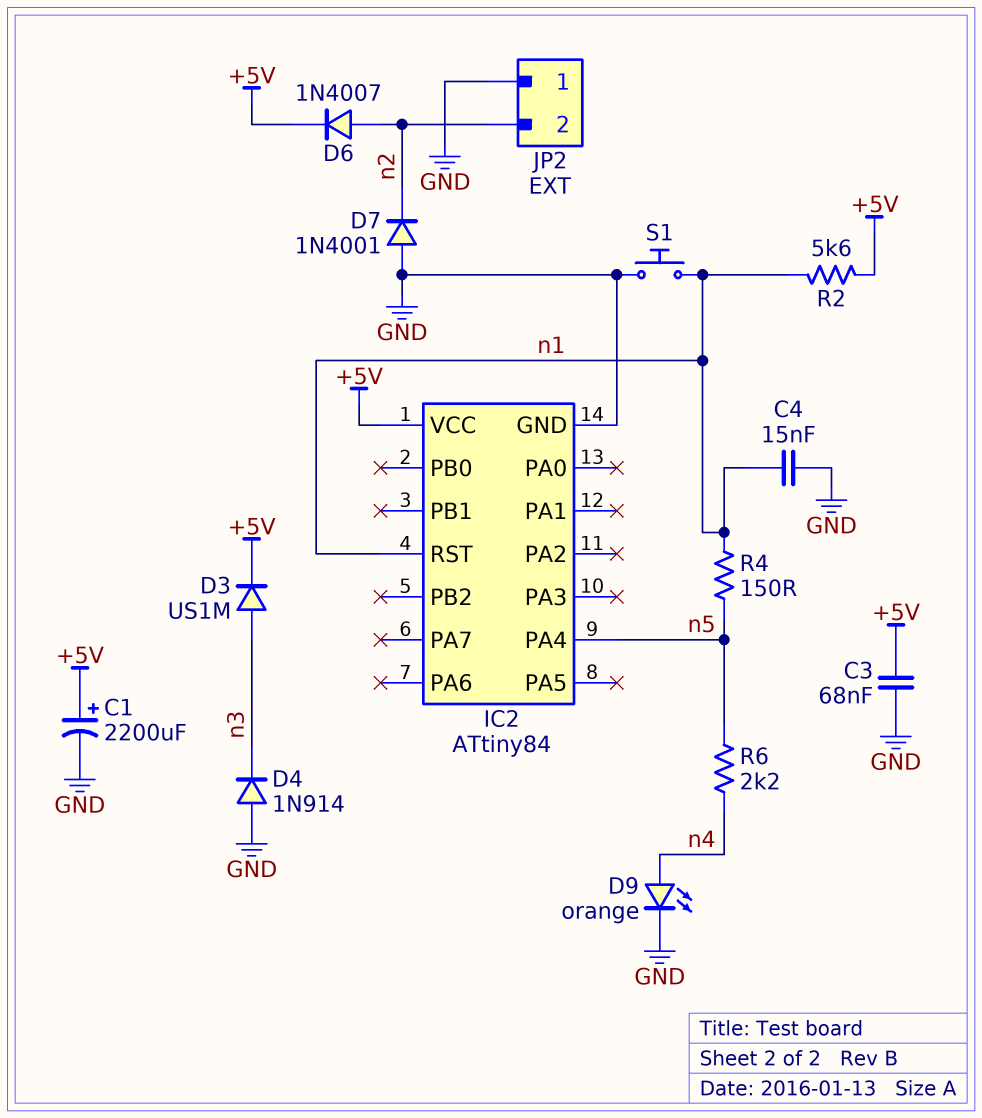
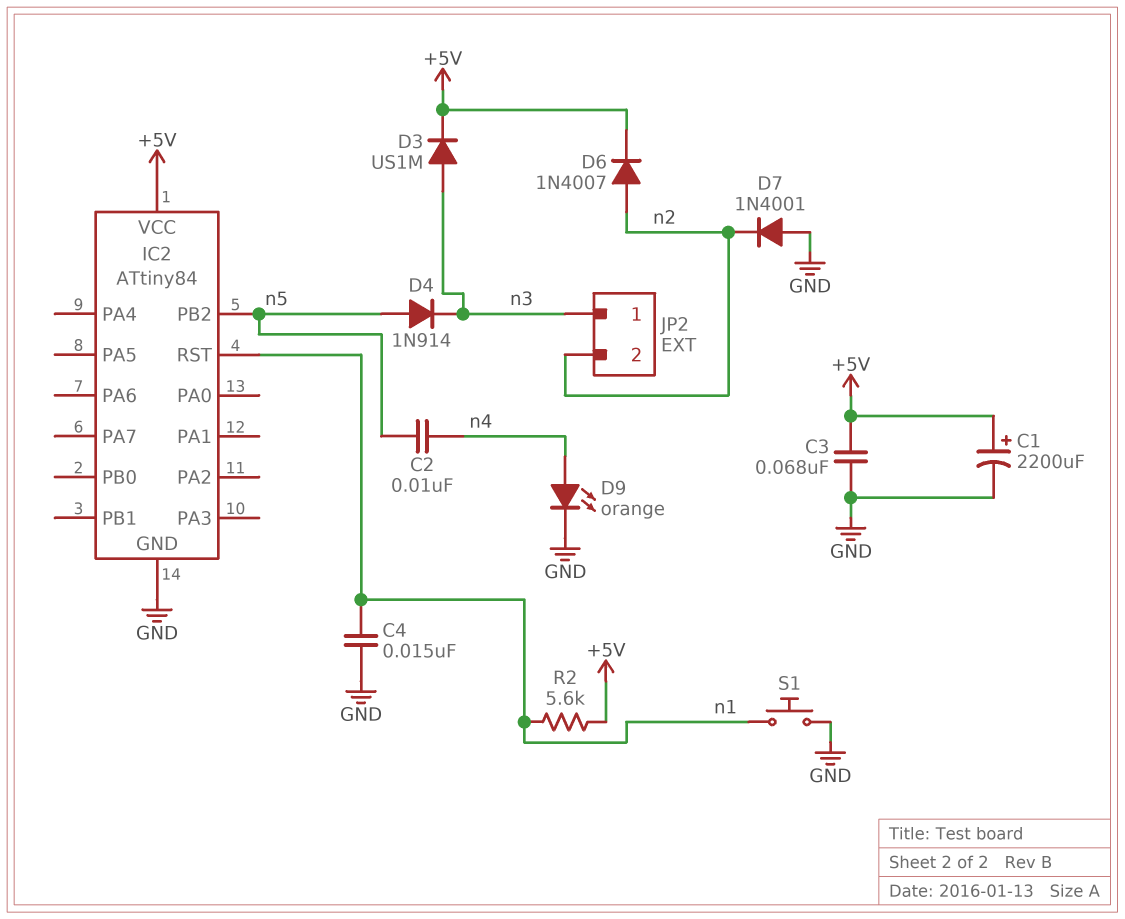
C2: none -> 10nF (n4, n5)
D4: diode 1N914 (A GND, K n3) -> diode 1N914 (A n5, K n3)
IC2 pin PA4: n5 -> none
IC2 pin PB2: none -> n5
JP2 pin 1: GND -> n3
R4: 150 (n1, n5) -> none
R6: 2.2k (n4, n5) -> none

